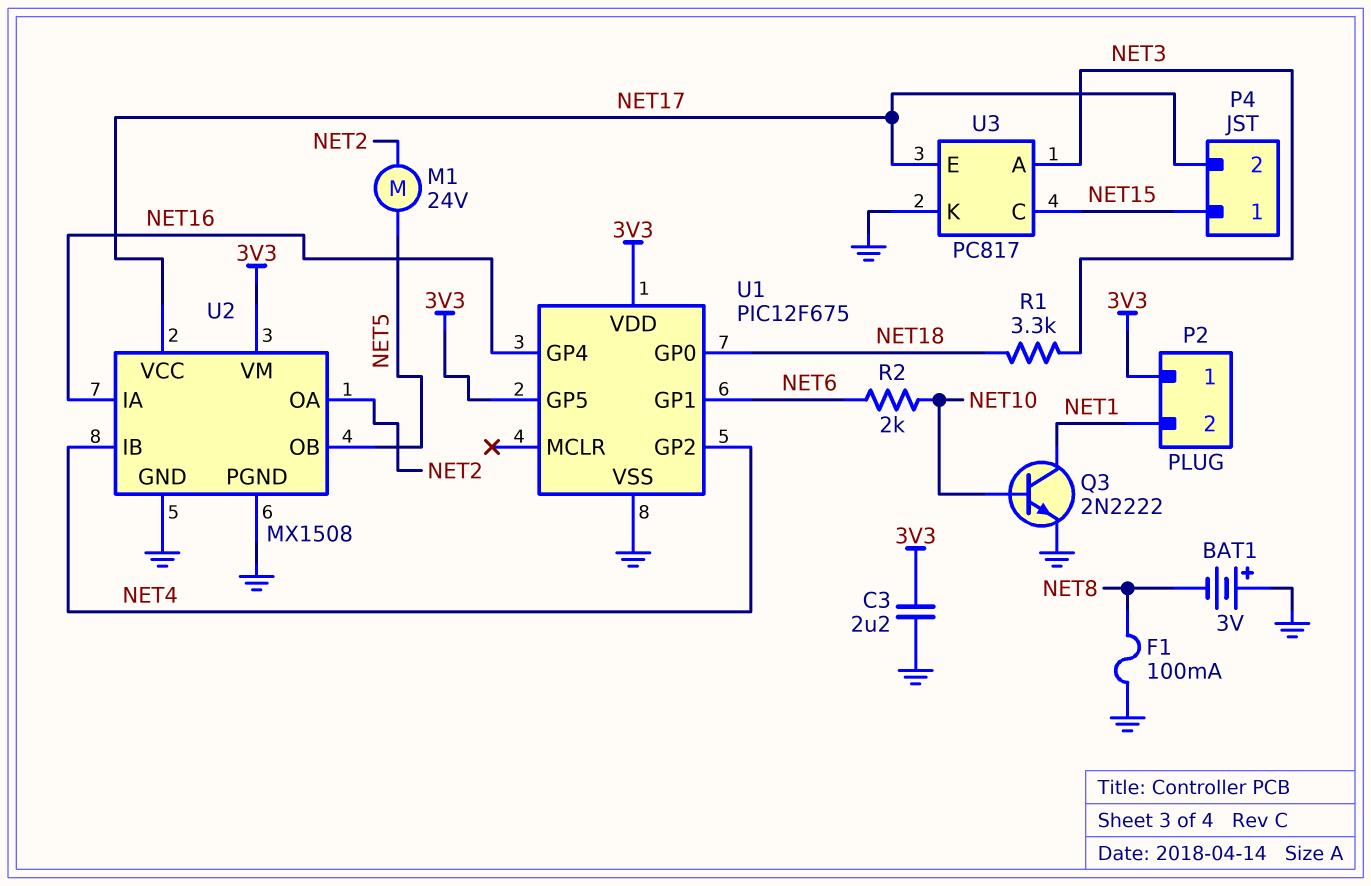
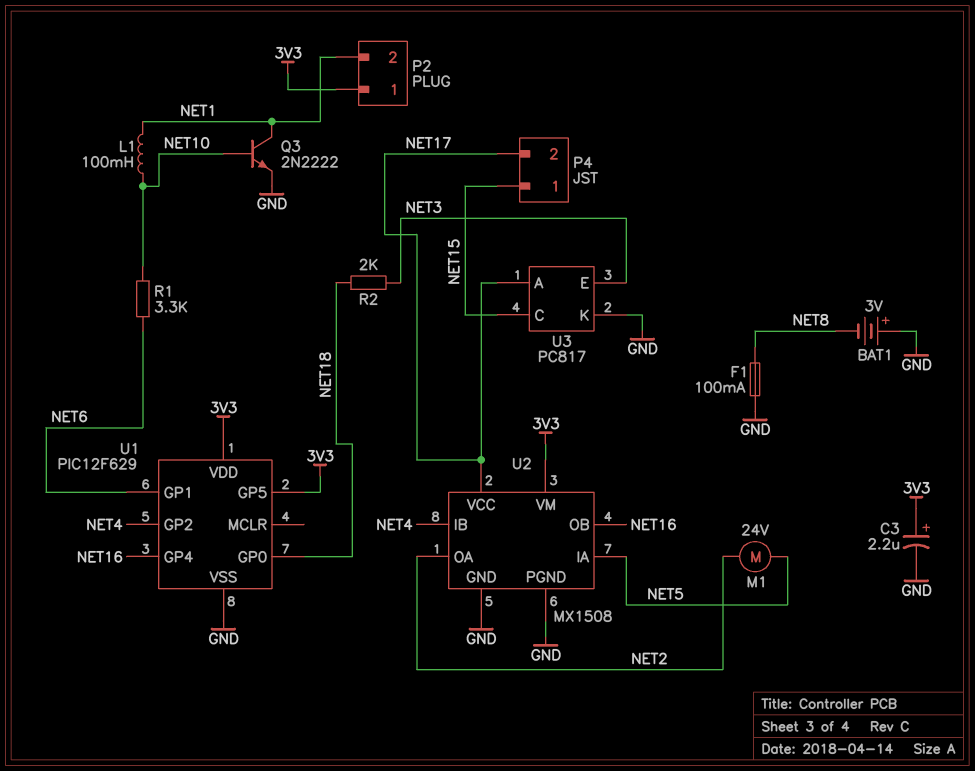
C3: 2.2uF (3V3, GND) -> 2.2uF (plus 3V3, minus GND)
L1: none -> 100mH (NET1, NET10)
R1: 3.3k (NET3, NET18) -> 3.3k (NET6, NET10)
R2: 2k (NET6, NET10) -> 2k (NET3, NET18)
U1: PIC12F675 -> PIC12F629
U2 pin IA: NET16 -> NET5
U2 pin OB: NET5 -> NET16
U3 pin A: NET3 -> NET17
U3 pin E: NET17 -> NET3

